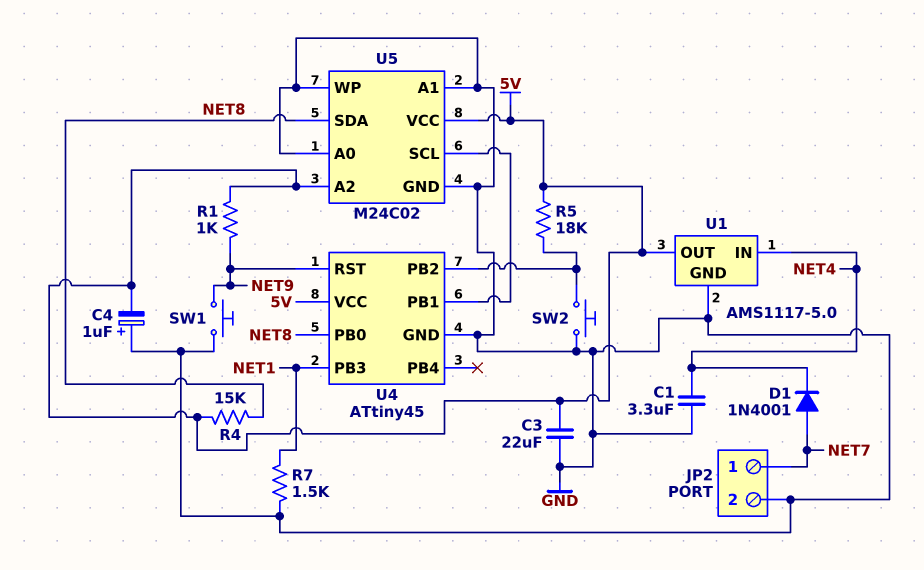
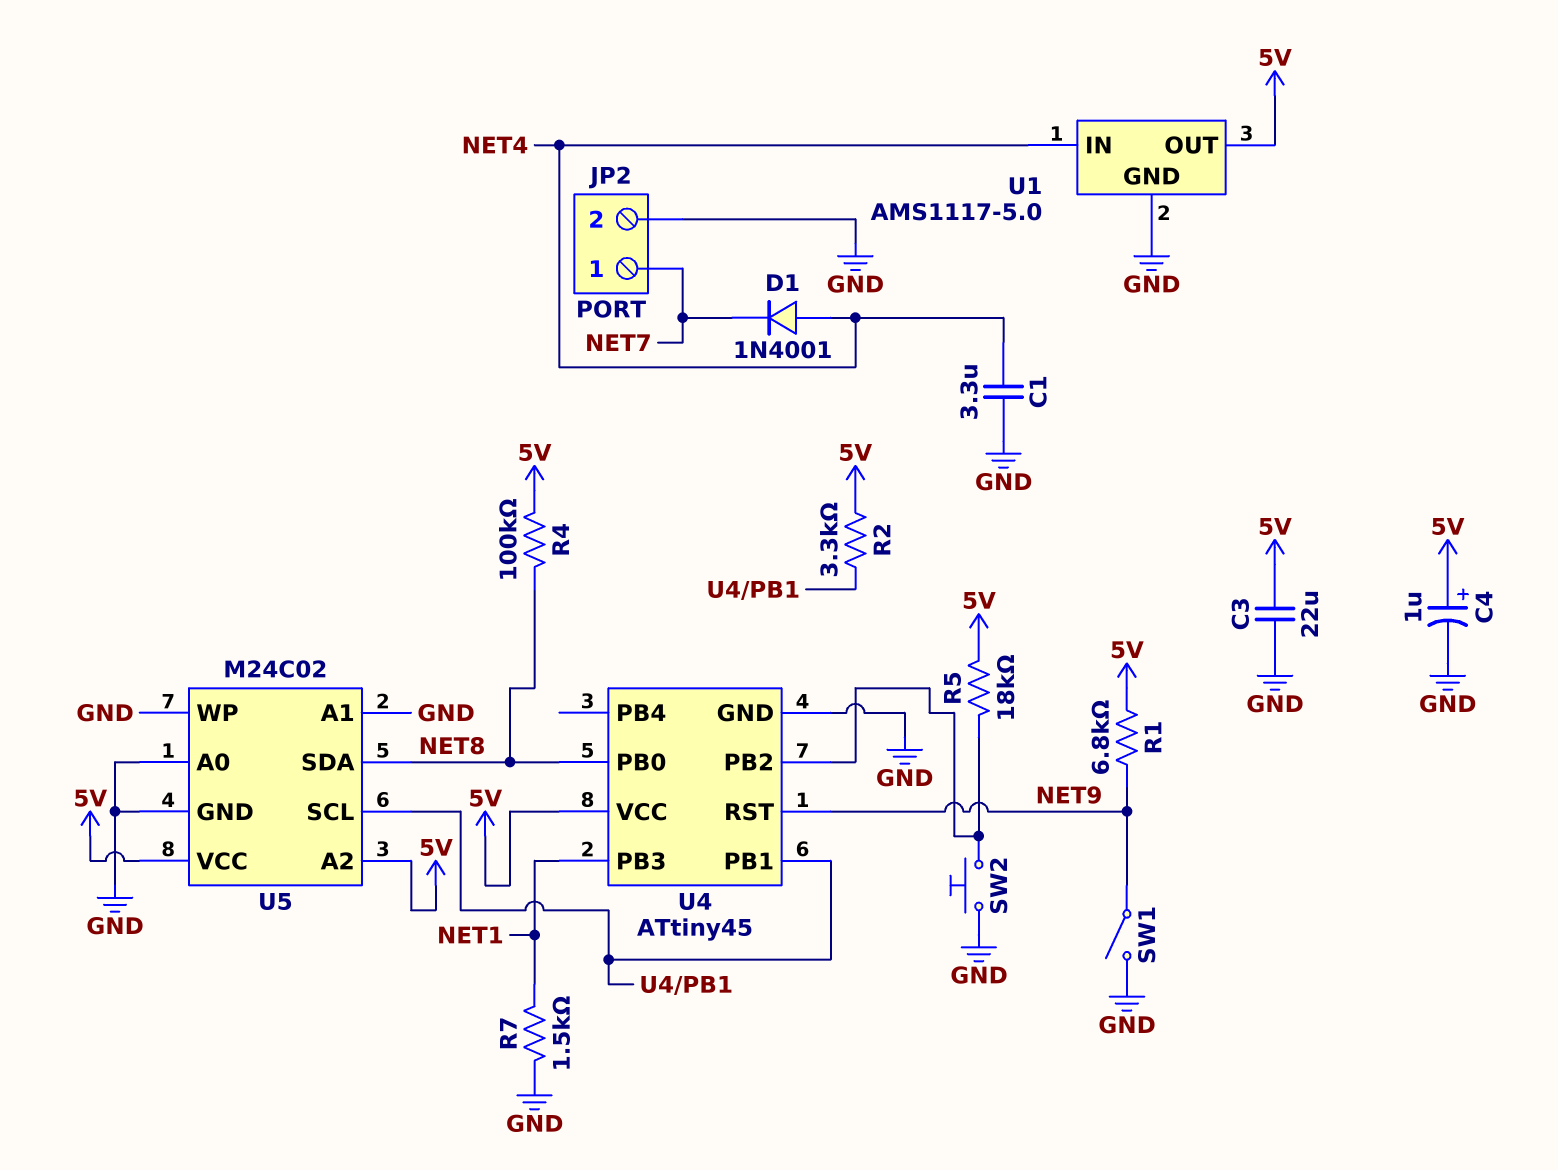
C4: 1uF (plus GND, minus 5V) -> 1uF (plus 5V, minus GND)
D1: diode 1N4001 (A NET7, K NET4) -> diode 1N4001 (A NET4, K NET7)
R1: 1k (5V, NET9) -> 6.8k (5V, NET9)
R2: none -> 3.3k (5V, U4/PB1)
R4: 15k (5V, NET8) -> 100k (5V, NET8)
SW1: button (GND, NET9) -> switch (GND, NET9)

